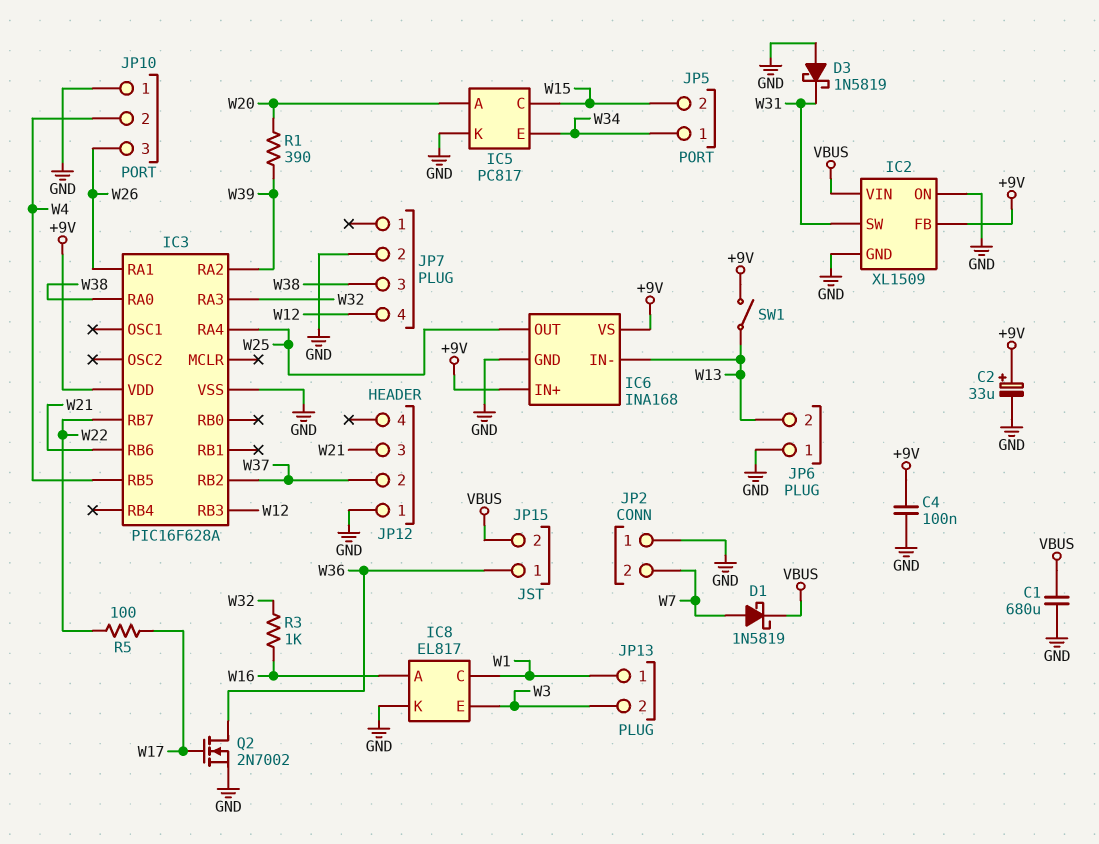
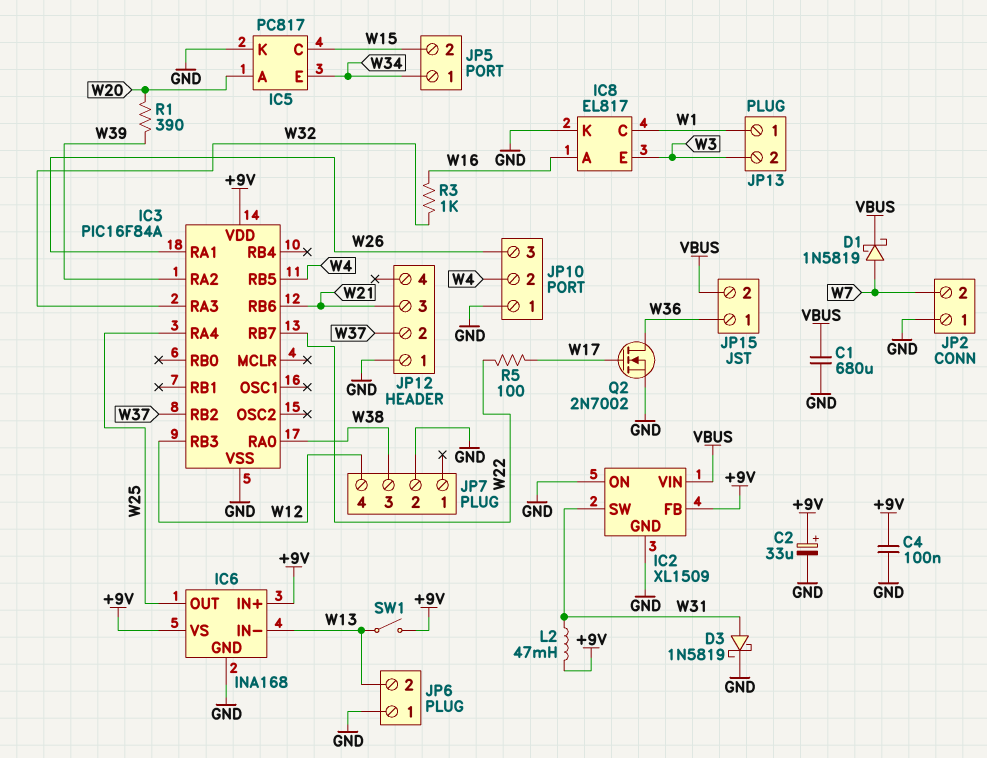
D3: schottky 1N5819 (A GND, K W31) -> schottky 1N5819 (A W31, K GND)
IC3: PIC16F628A -> PIC16F84A
L2: none -> 47mH (+9V, W31)

